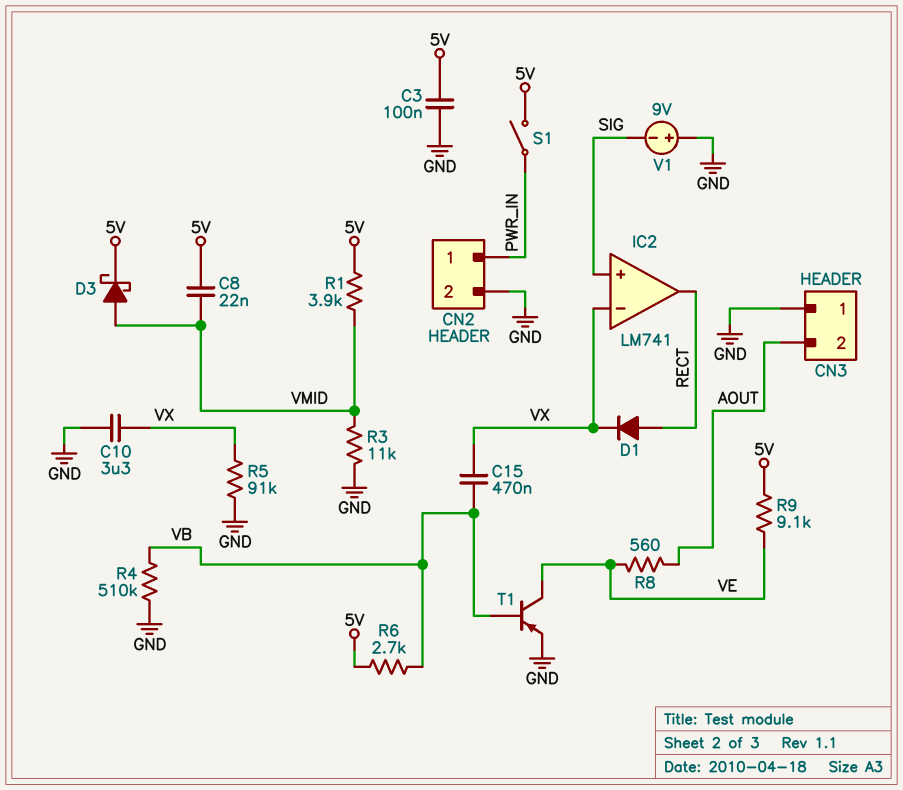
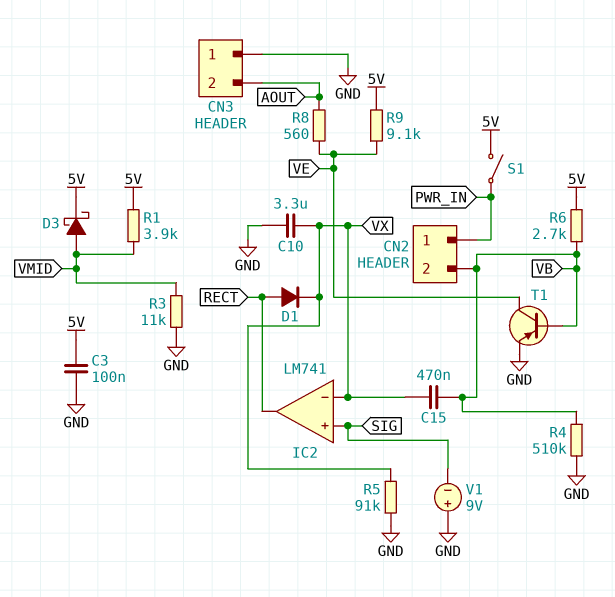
C8: 22nF (5V, VMID) -> none
CN2 pin 2: GND -> VB

